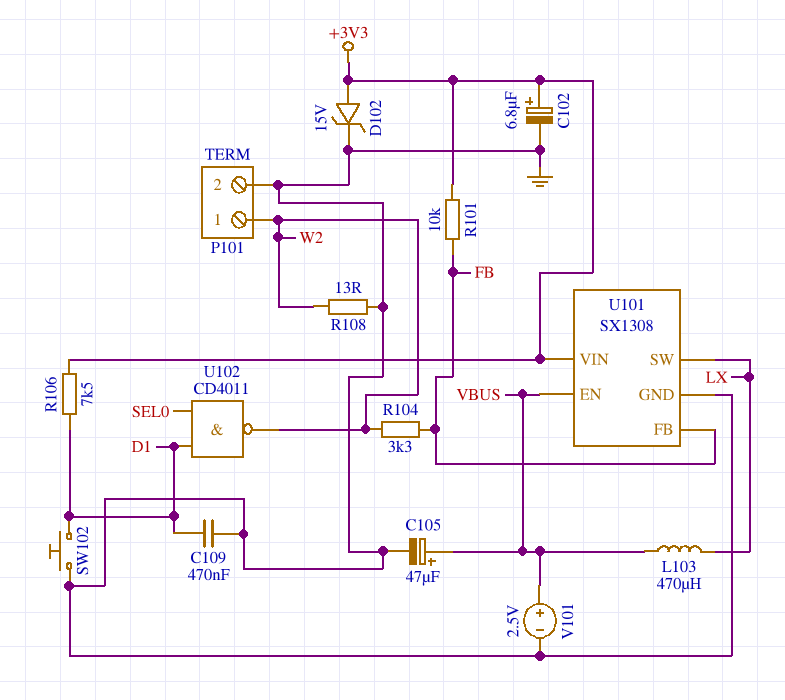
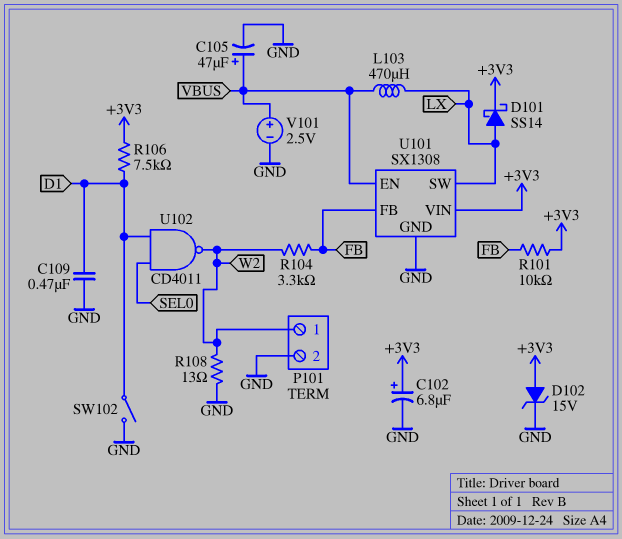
D101: none -> schottky SS14 (A LX, K +3V3)
SW102: button (D1, GND) -> switch (D1, GND)

